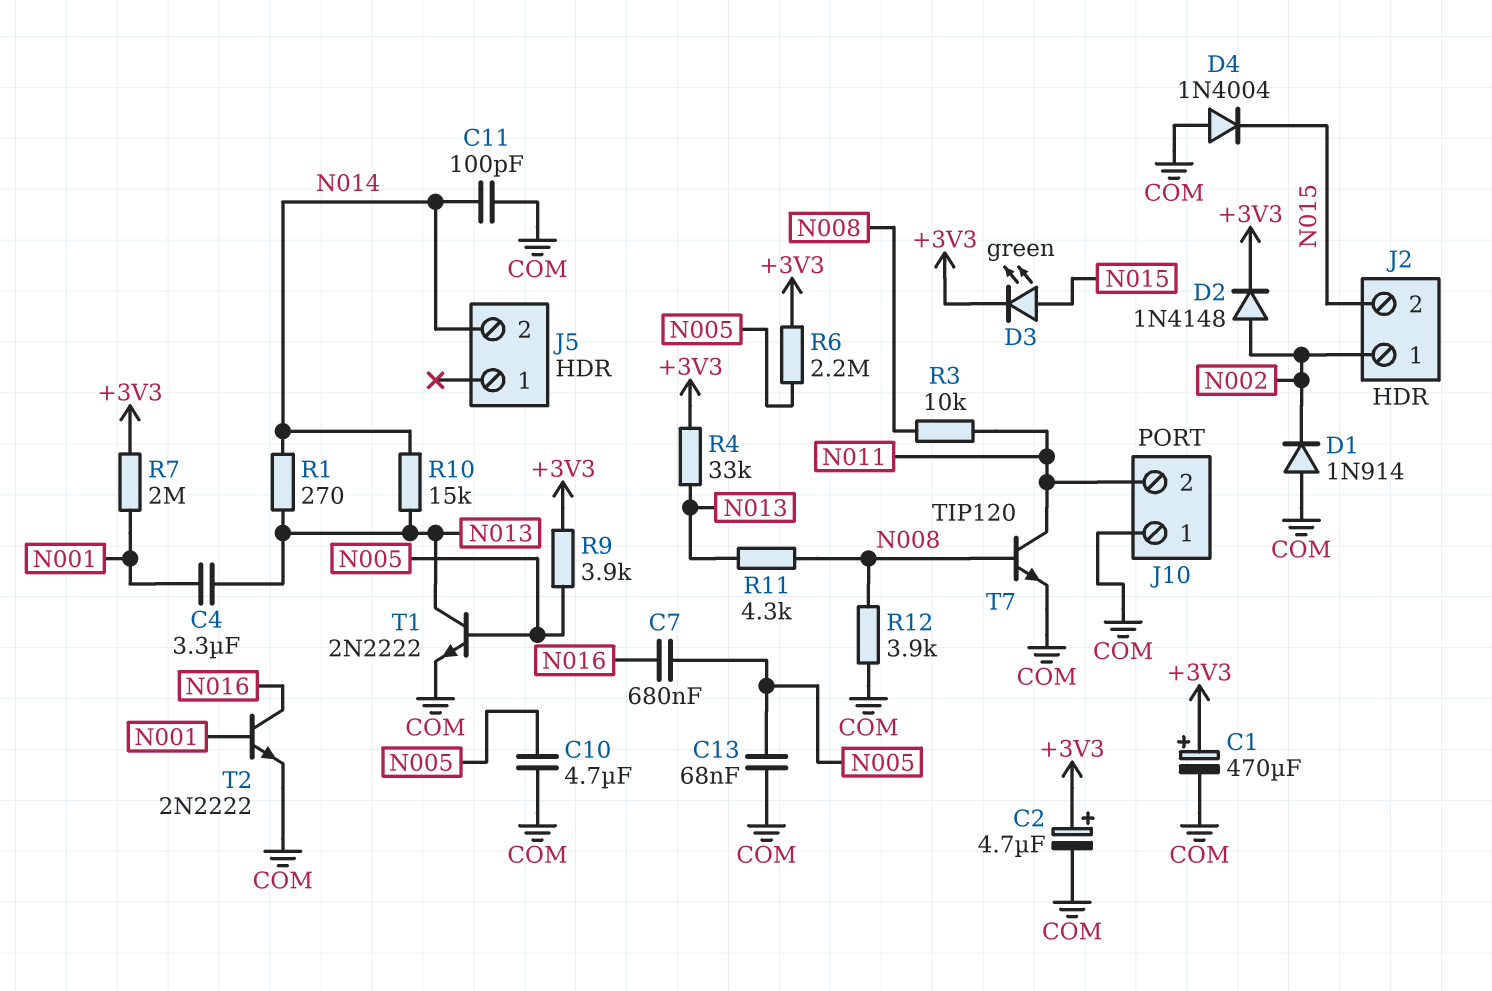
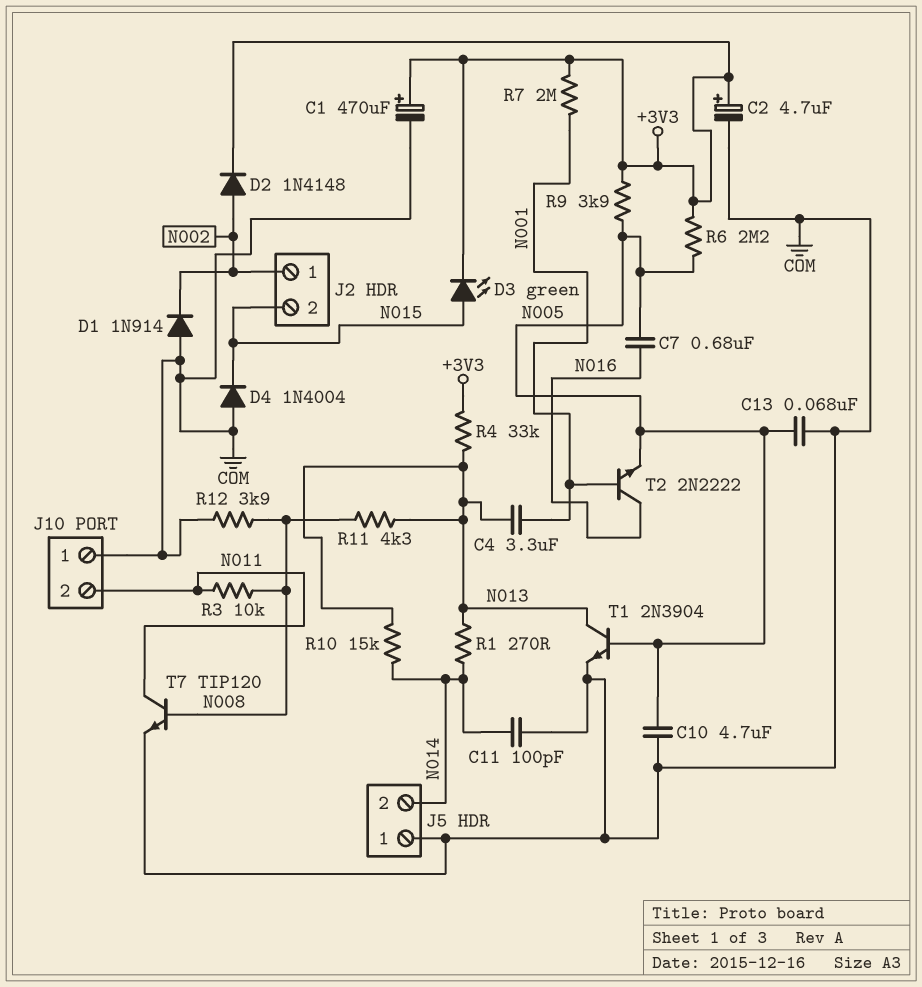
J5 pin 1: none -> COM
T1: NPN 2N2222 (B N005, C N013, E COM) -> NPN 2N3904 (B N005, C N013, E COM)
T2: NPN 2N2222 (B N001, C N016, E COM) -> NPN 2N2222 (B N001, C N016, E N005)

